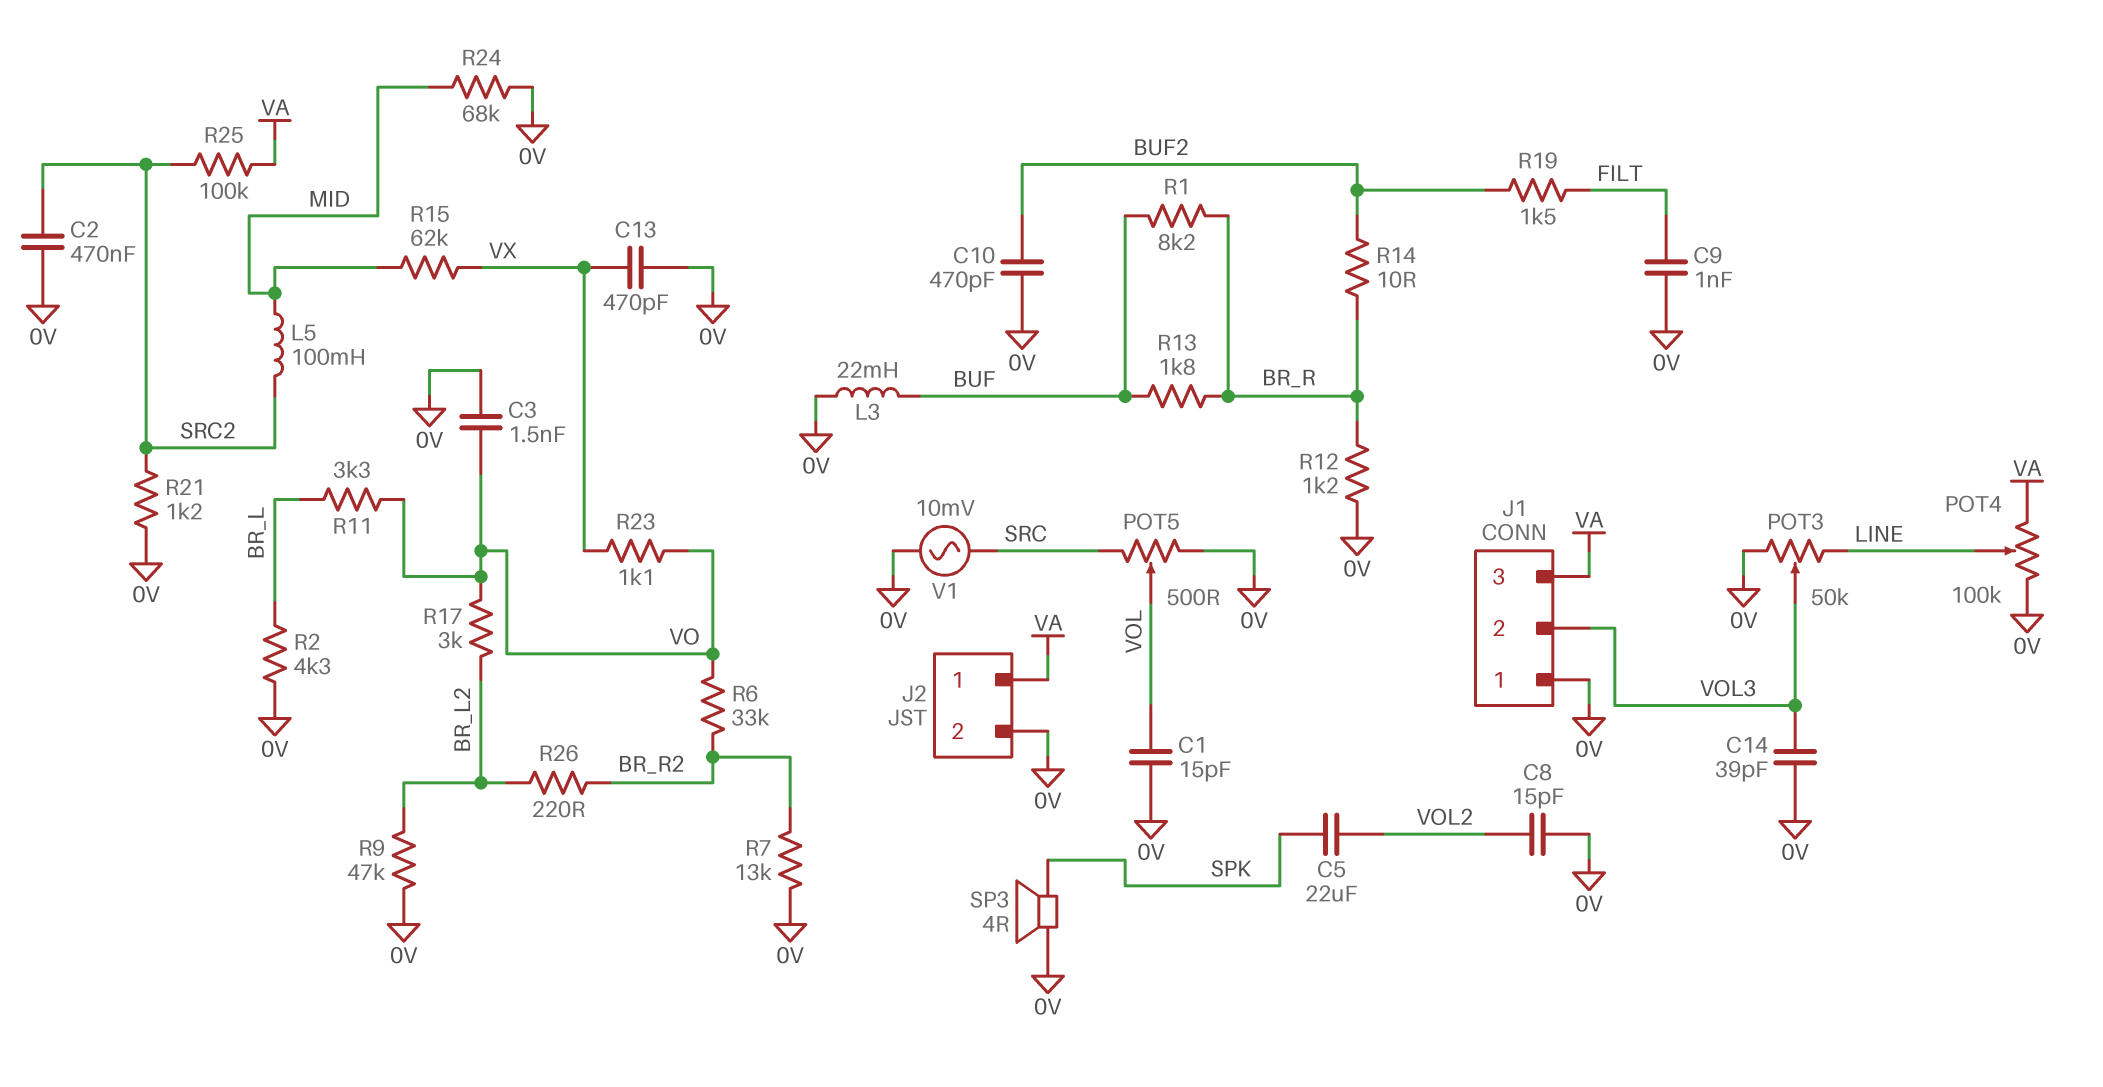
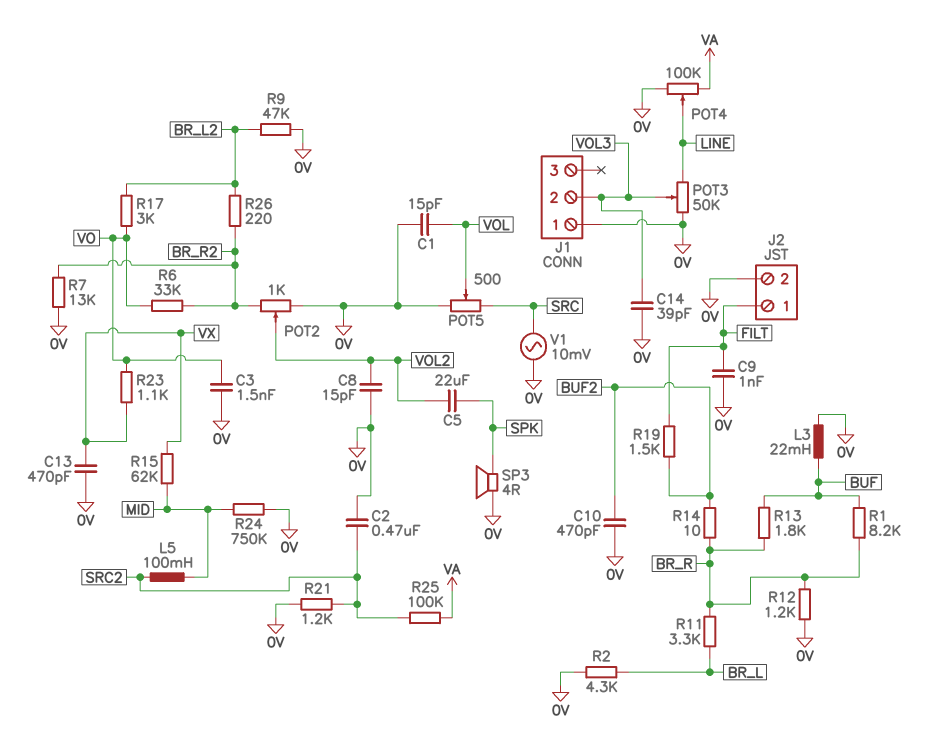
J1 pin 3: VA -> none
J2 pin 1: VA -> FILT
POT2: none -> 1k (0V, BR_R2, wiper VOL2)
R11: 3.3k (BR_L, VO) -> 3.3k (BR_L, BR_R)
R24: 68k (0V, MID) -> 750k (0V, MID)

